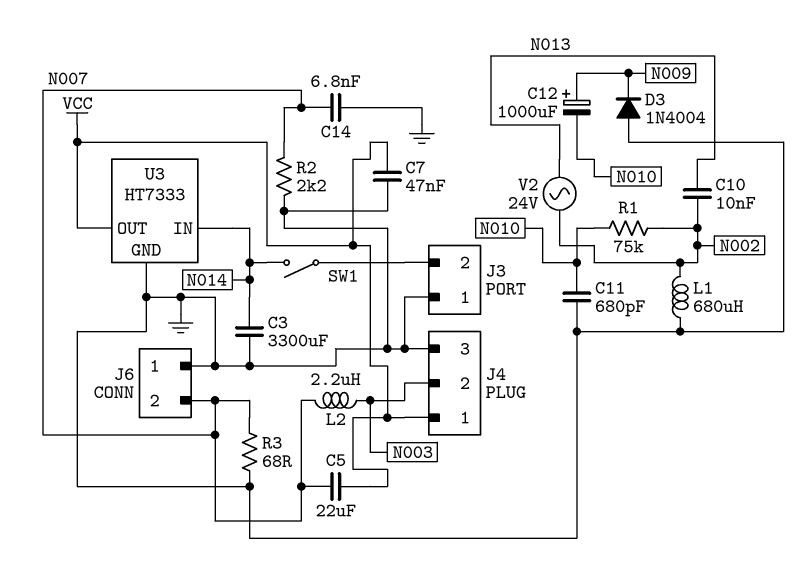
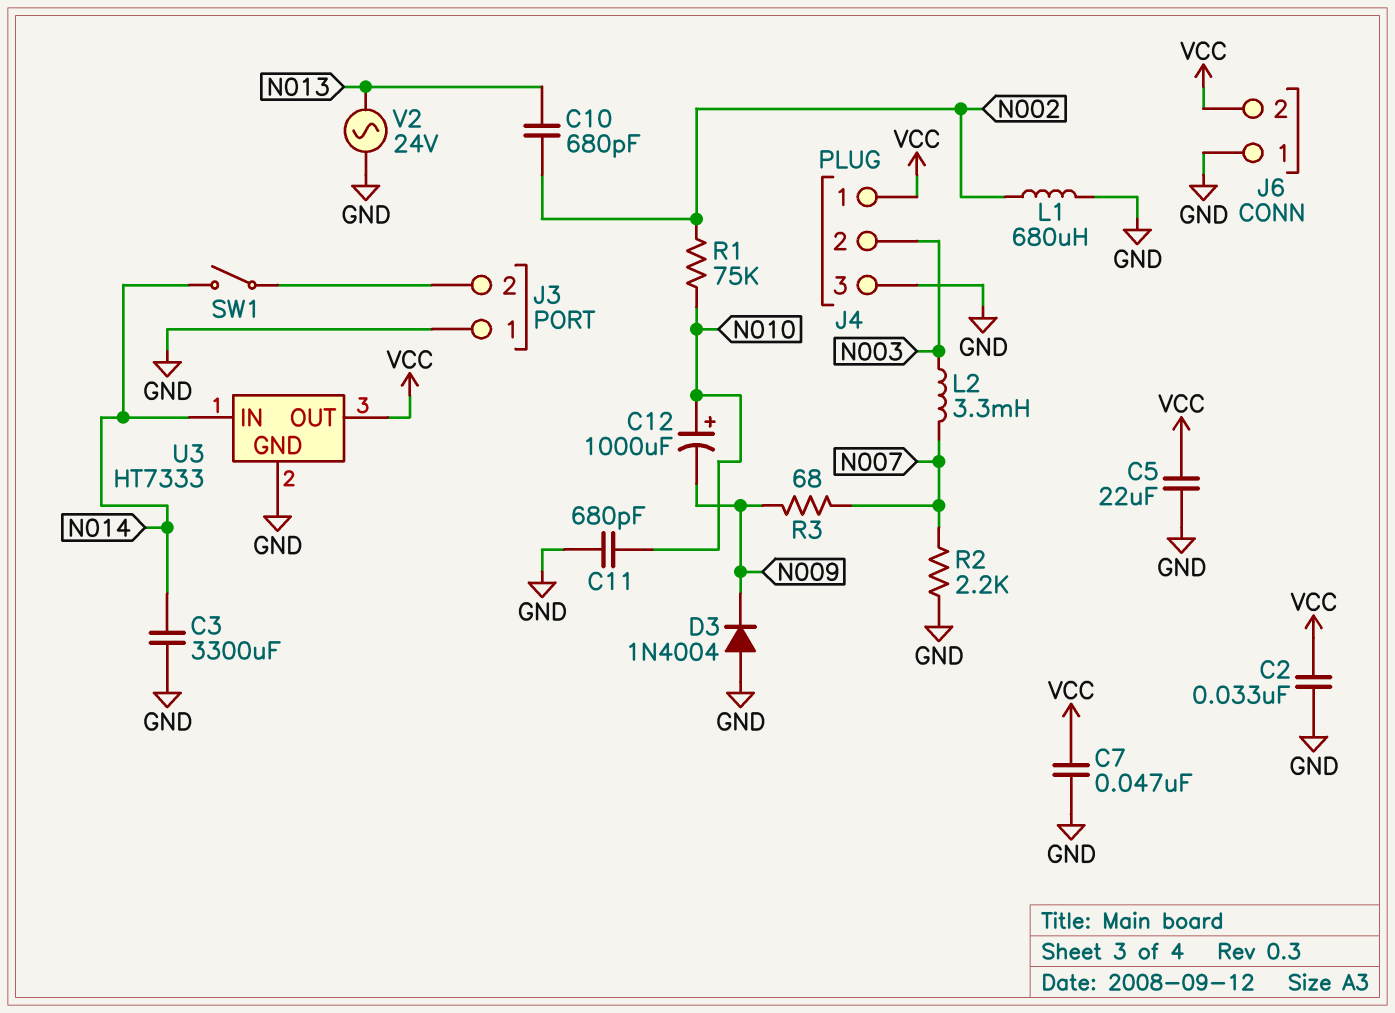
C2: none -> 33nF (GND, VCC)
C5: 22uF (N007, VCC) -> 22uF (GND, VCC)
C10: 10nF (N002, N013) -> 680pF (N002, N013)
C12: 1000uF (plus N009, minus N010) -> 1000uF (plus N010, minus N009)
C14: 6.8nF (GND, N007) -> none
J6 pin 2: N007 -> VCC
L2: 2.2uH (N003, N007) -> 3.3mH (N003, N007)
R3: 68 (GND, N007) -> 68 (N007, N009)
V2: AC 24V (N002, N013) -> AC 24V (GND, N013)

